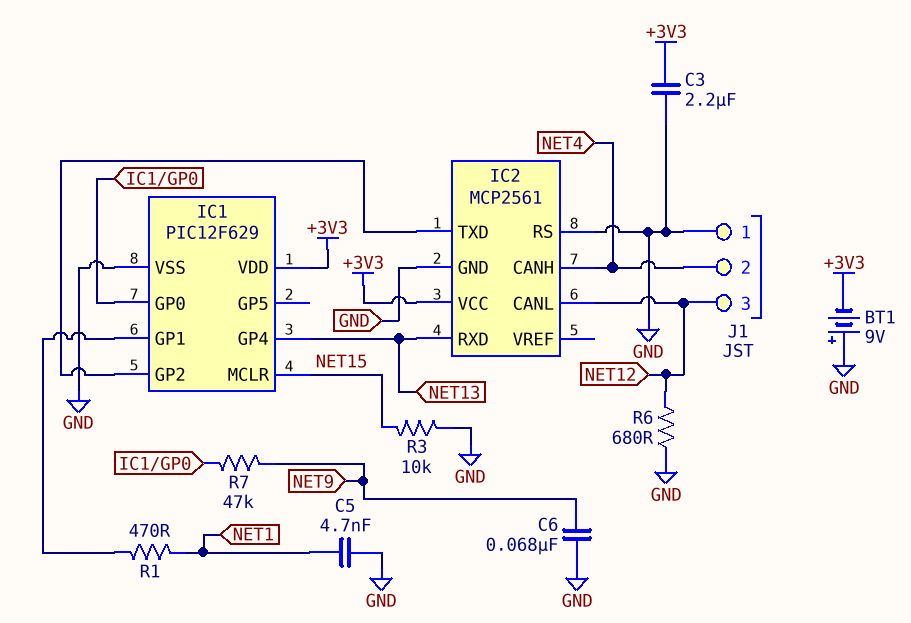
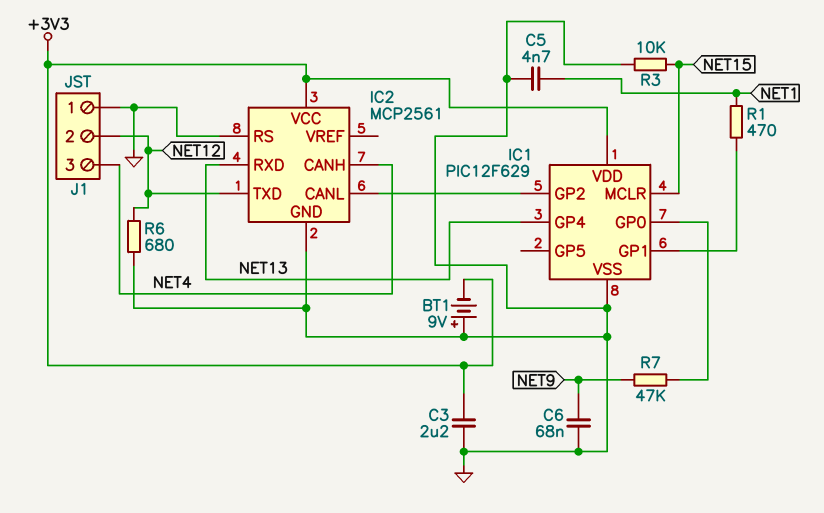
IC2 pin CANL: NET12 -> IC1/GP2
IC2 pin TXD: IC1/GP2 -> NET12
J1 pin 2: NET4 -> NET12
J1 pin 3: NET12 -> NET4

